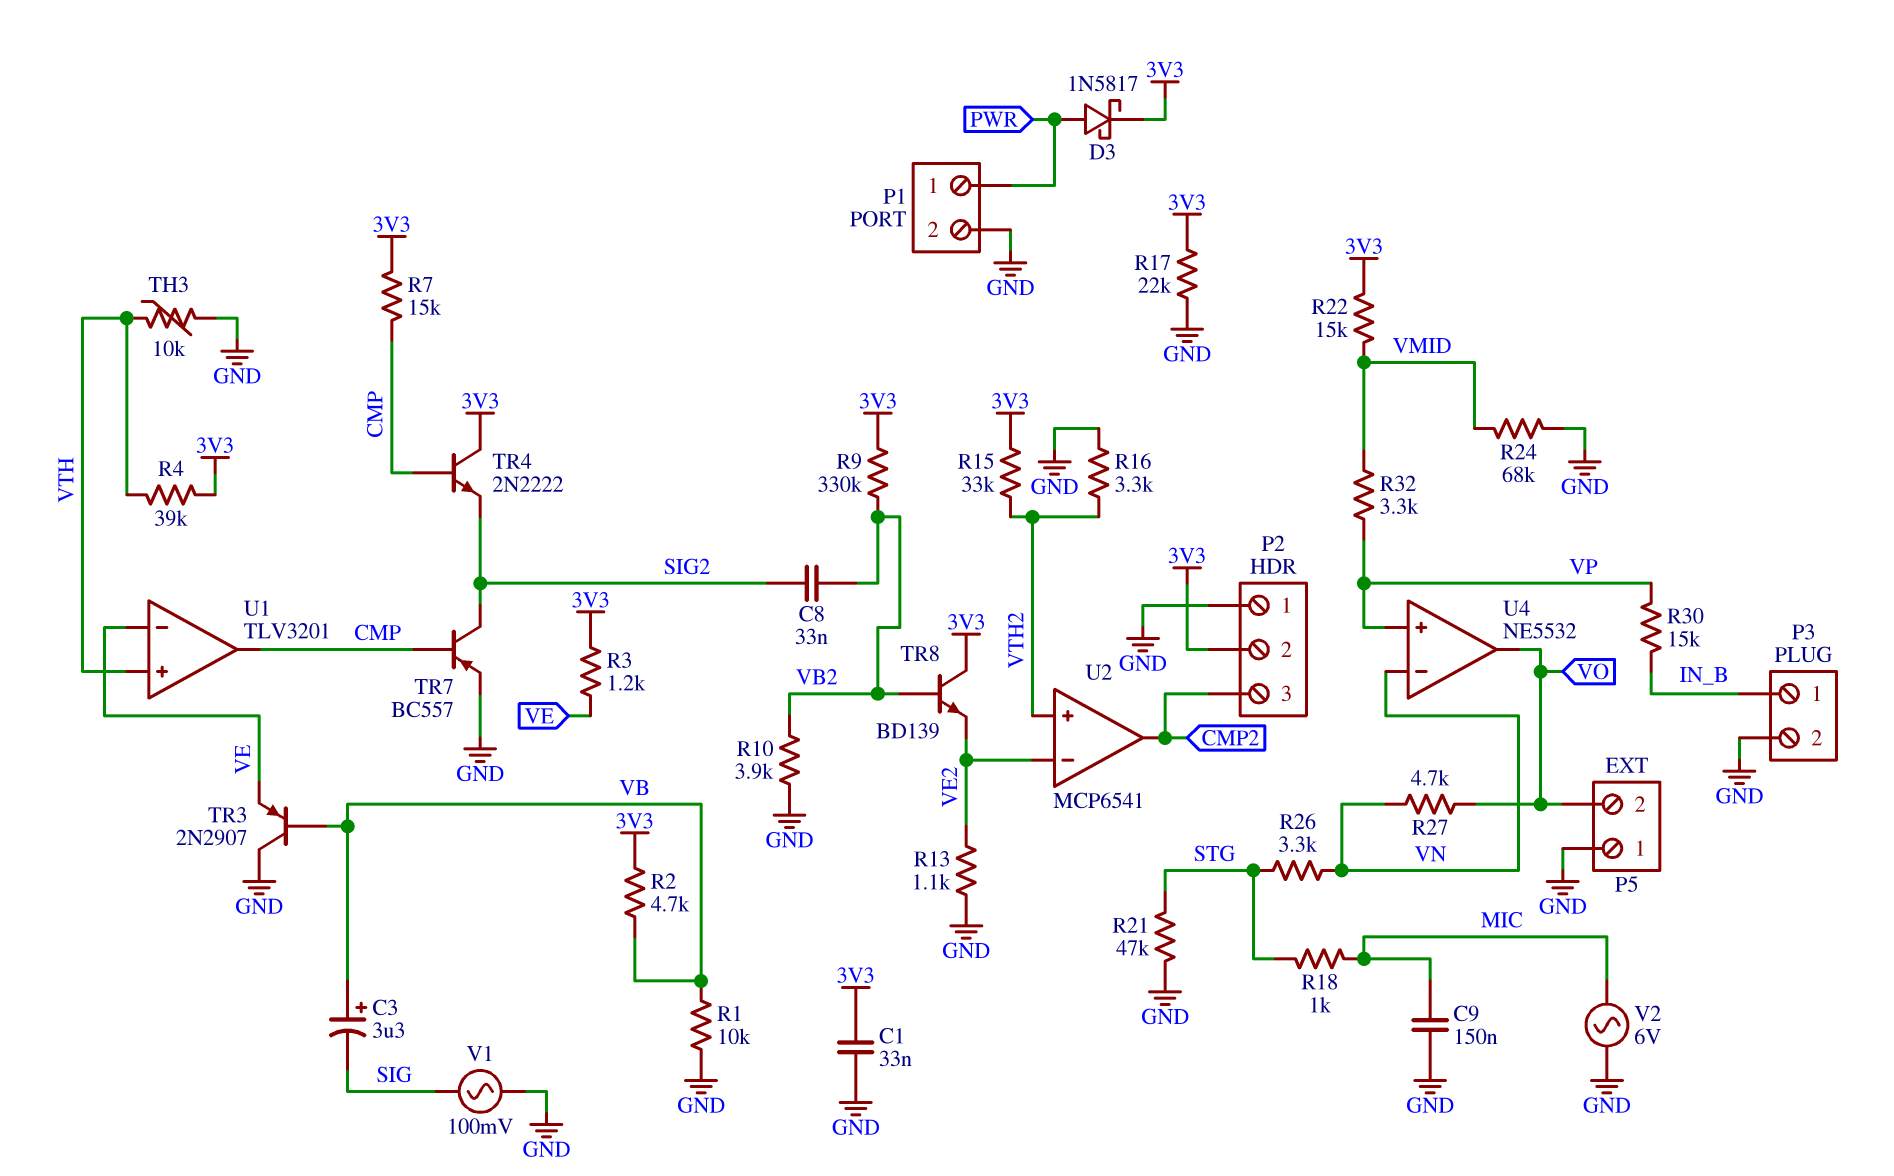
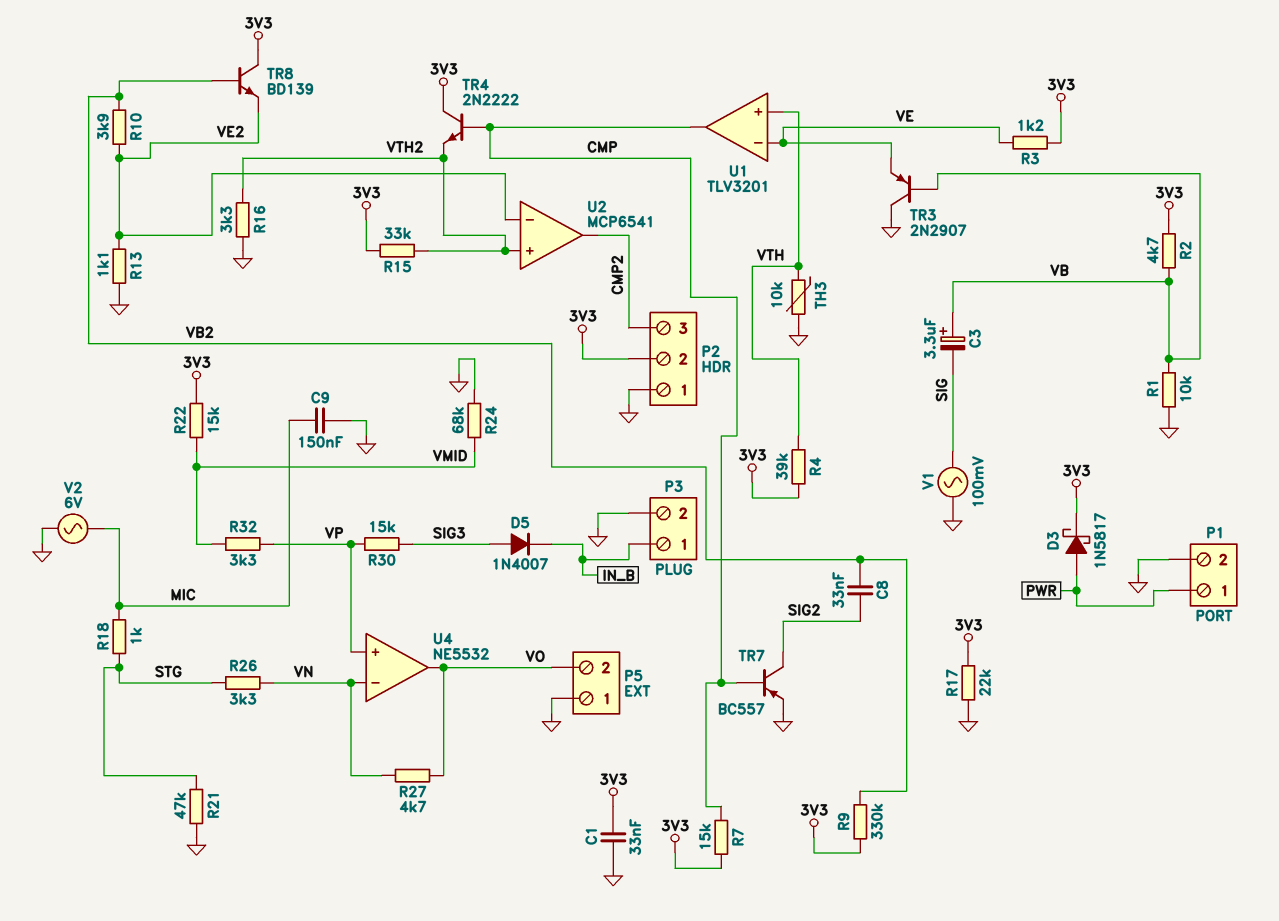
D5: none -> diode 1N4007 (A SIG3, K IN_B)
R10: 3.9k (GND, VB2) -> 3.9k (VB2, VE2)
R30: 15k (IN_B, VP) -> 15k (SIG3, VP)
TR4: NPN 2N2222 (B CMP, C 3V3, E SIG2) -> NPN 2N2222 (B CMP, C 3V3, E VTH2)

